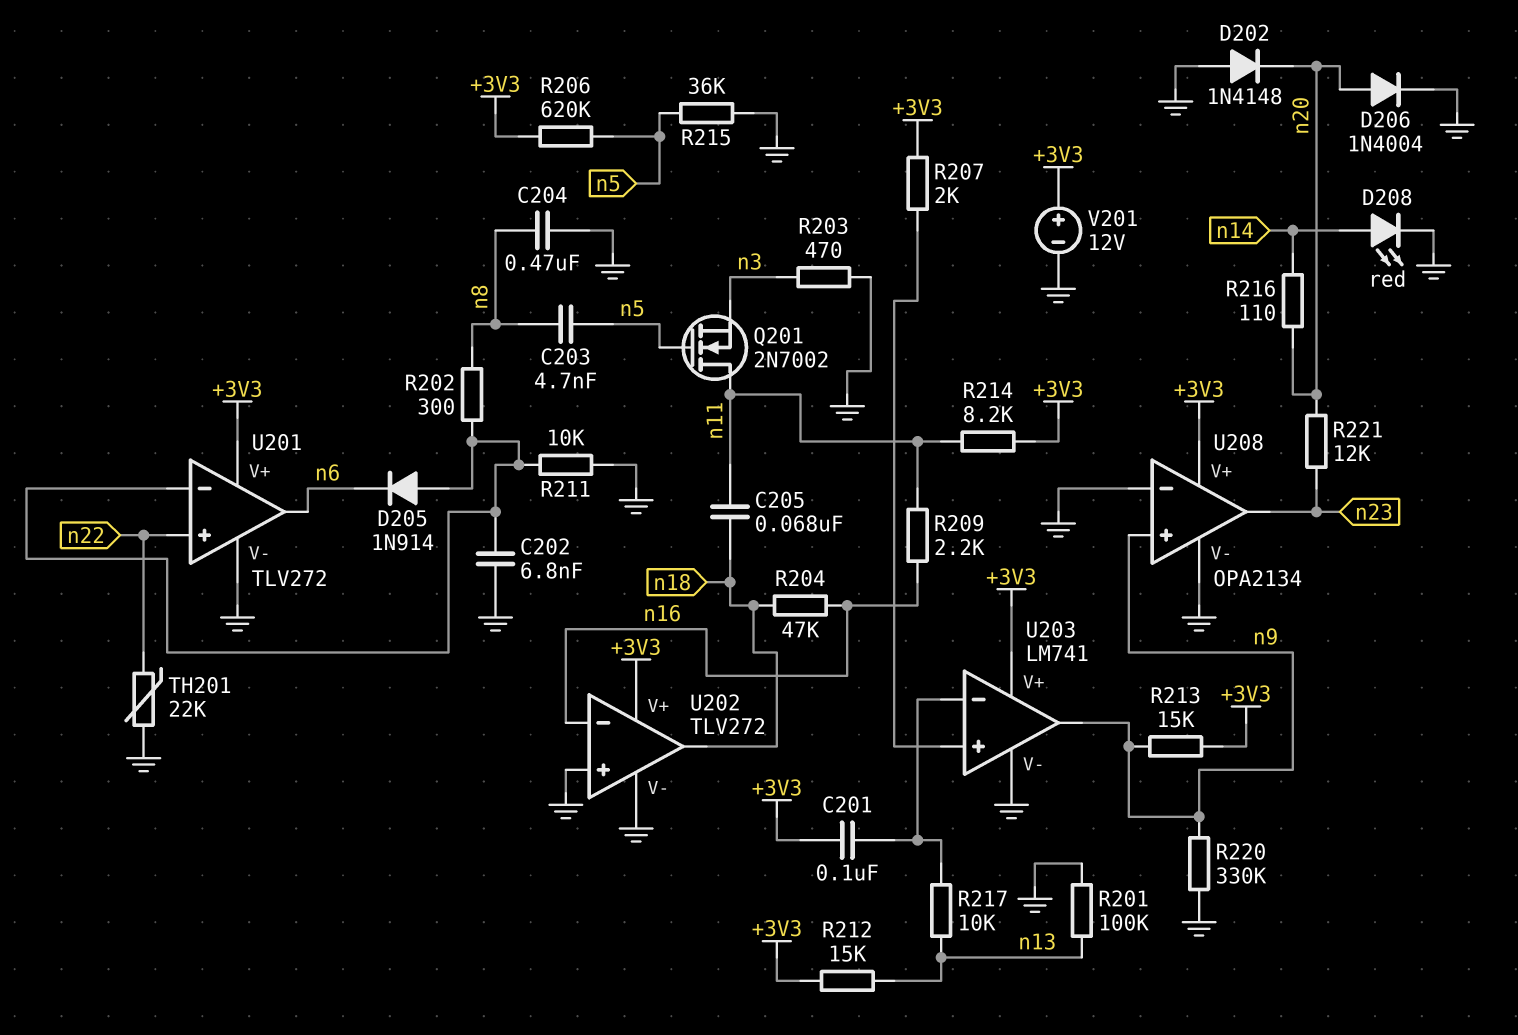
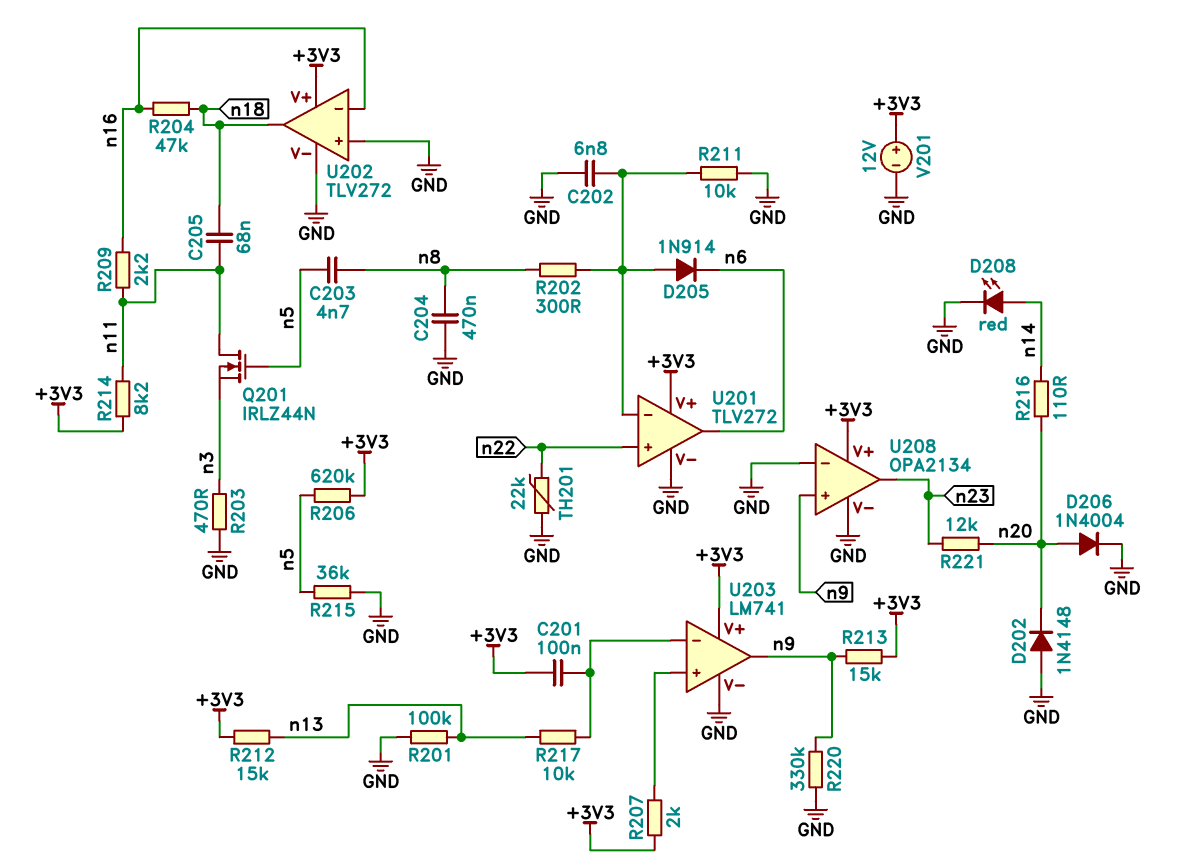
Q201: NMOS 2N7002 (G n5, D n11, S n3) -> NMOS IRLZ44N (G n5, D n11, S n3)

